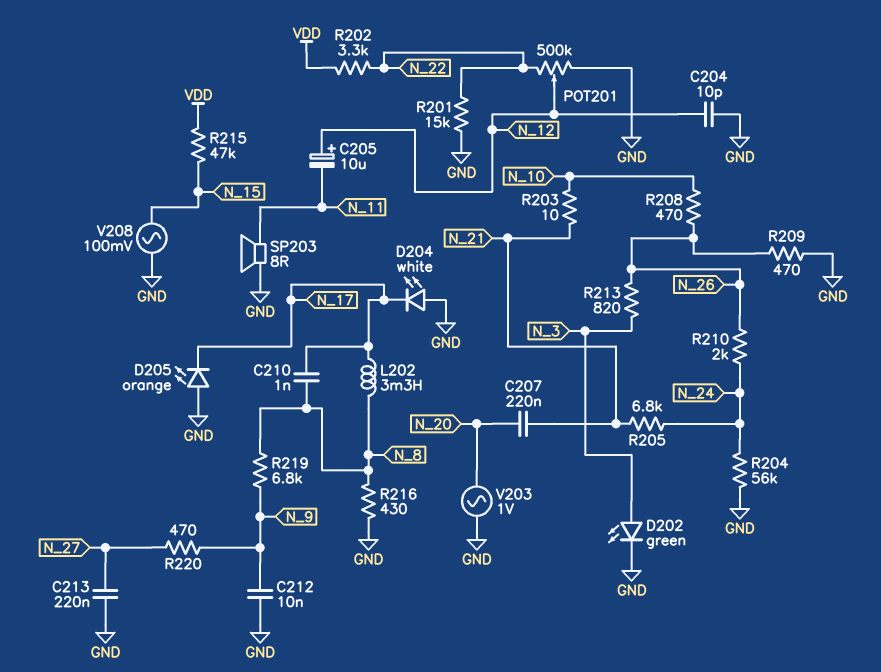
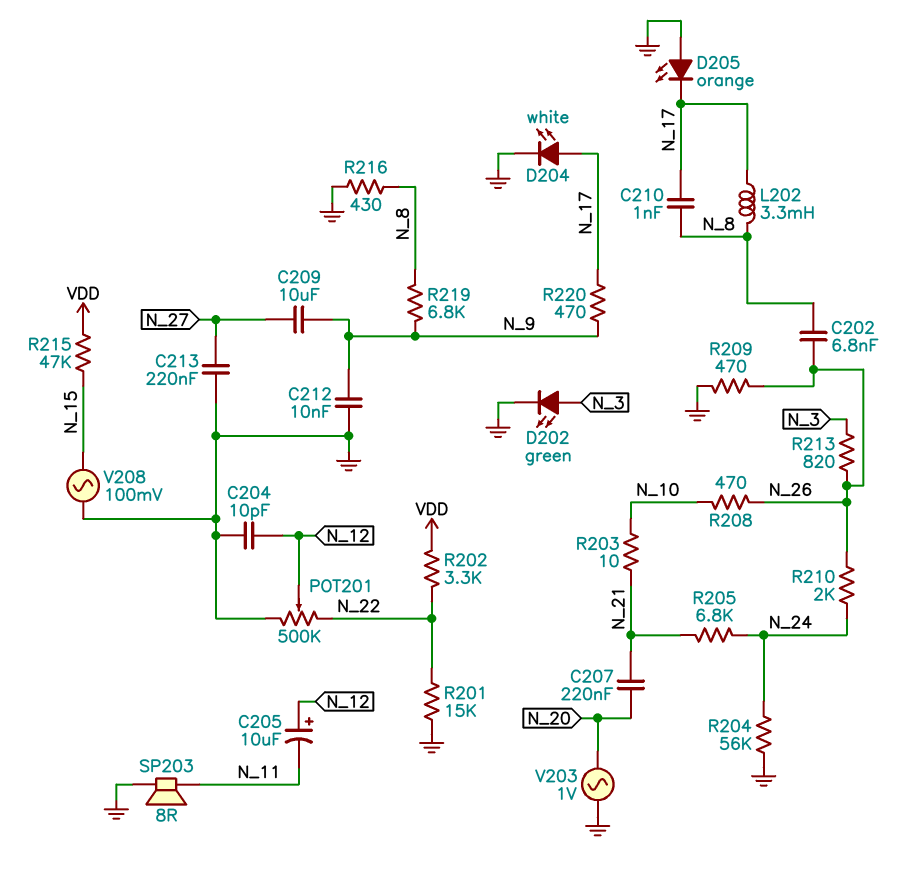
C202: none -> 6.8nF (N_8, N_26)
C209: none -> 10uF (N_9, N_27)
D204: LED white (A GND, K N_17) -> LED white (A N_17, K GND)
R220: 470 (N_9, N_27) -> 470 (N_9, N_17)

